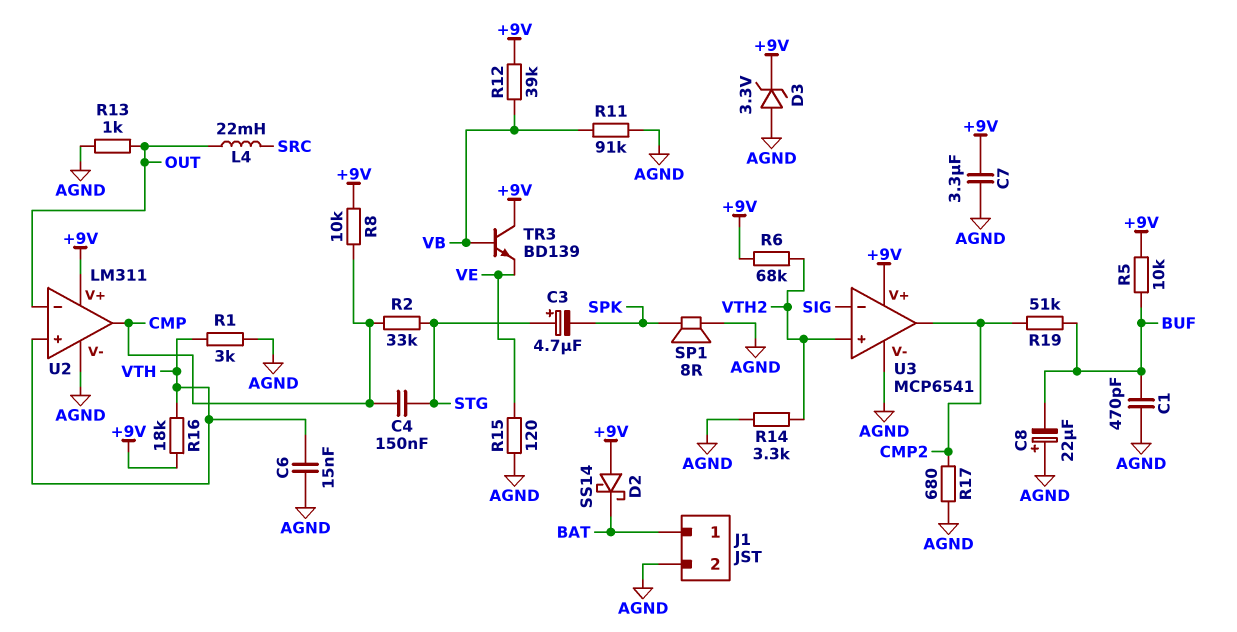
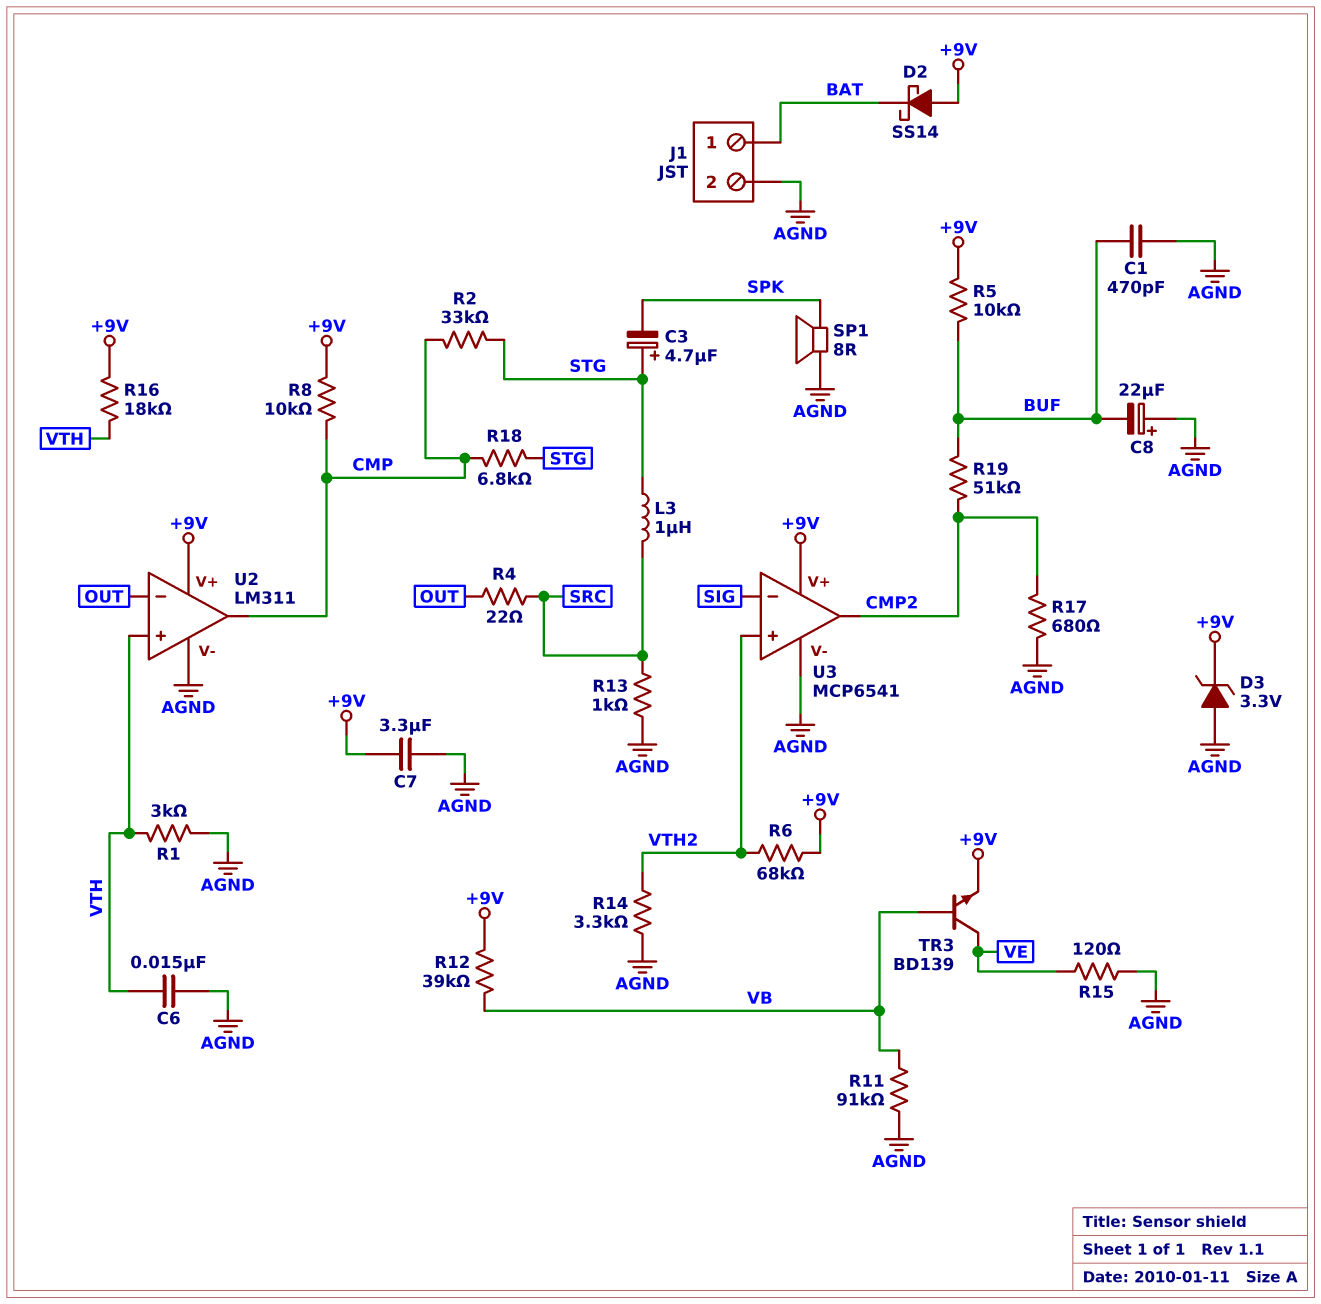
C4: 150nF (CMP, STG) -> none
L3: none -> 1uH (SRC, STG)
L4: 22mH (OUT, SRC) -> none
R4: none -> 22 (OUT, SRC)
R13: 1k (AGND, OUT) -> 1k (AGND, SRC)
R18: none -> 6.8k (CMP, STG)
TR3: NPN BD139 (B VB, C +9V, E VE) -> NPN BD139 (B VB, C VE, E +9V)

